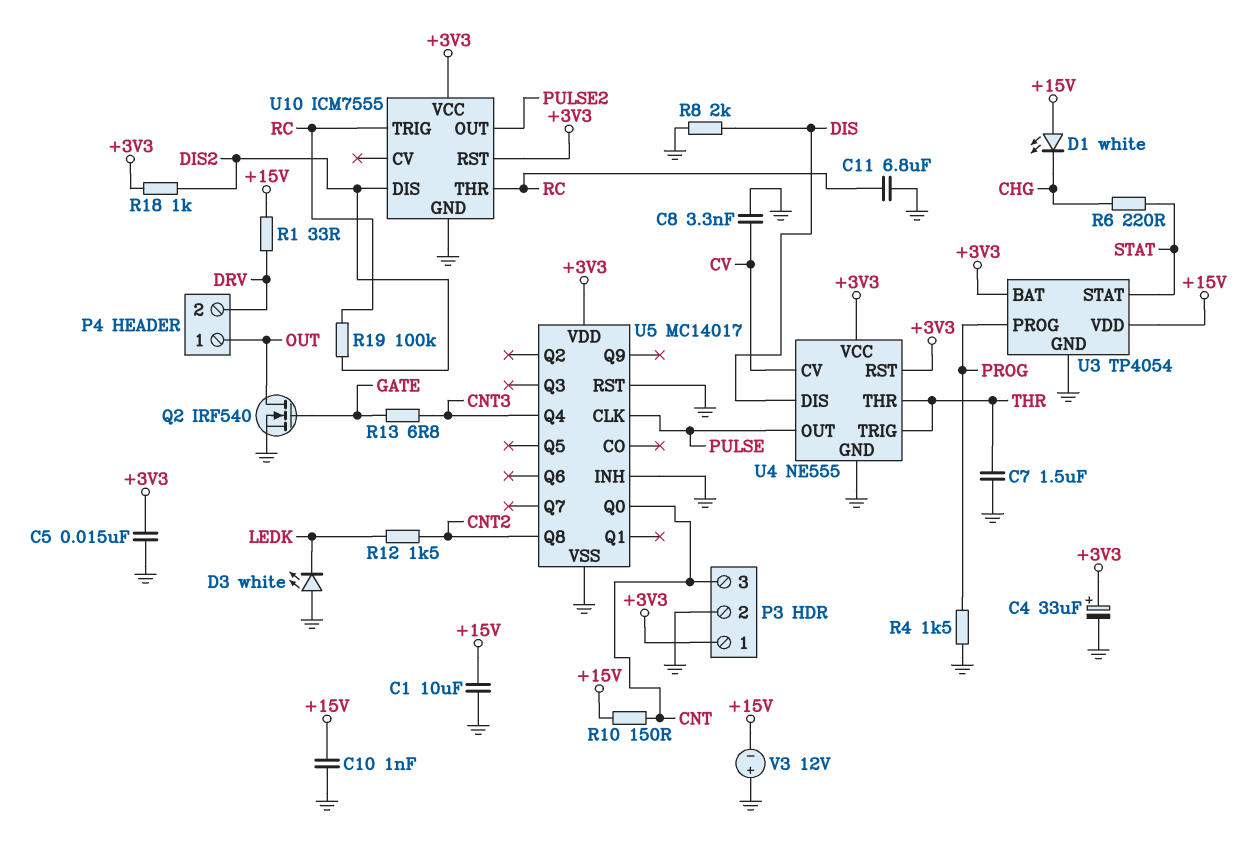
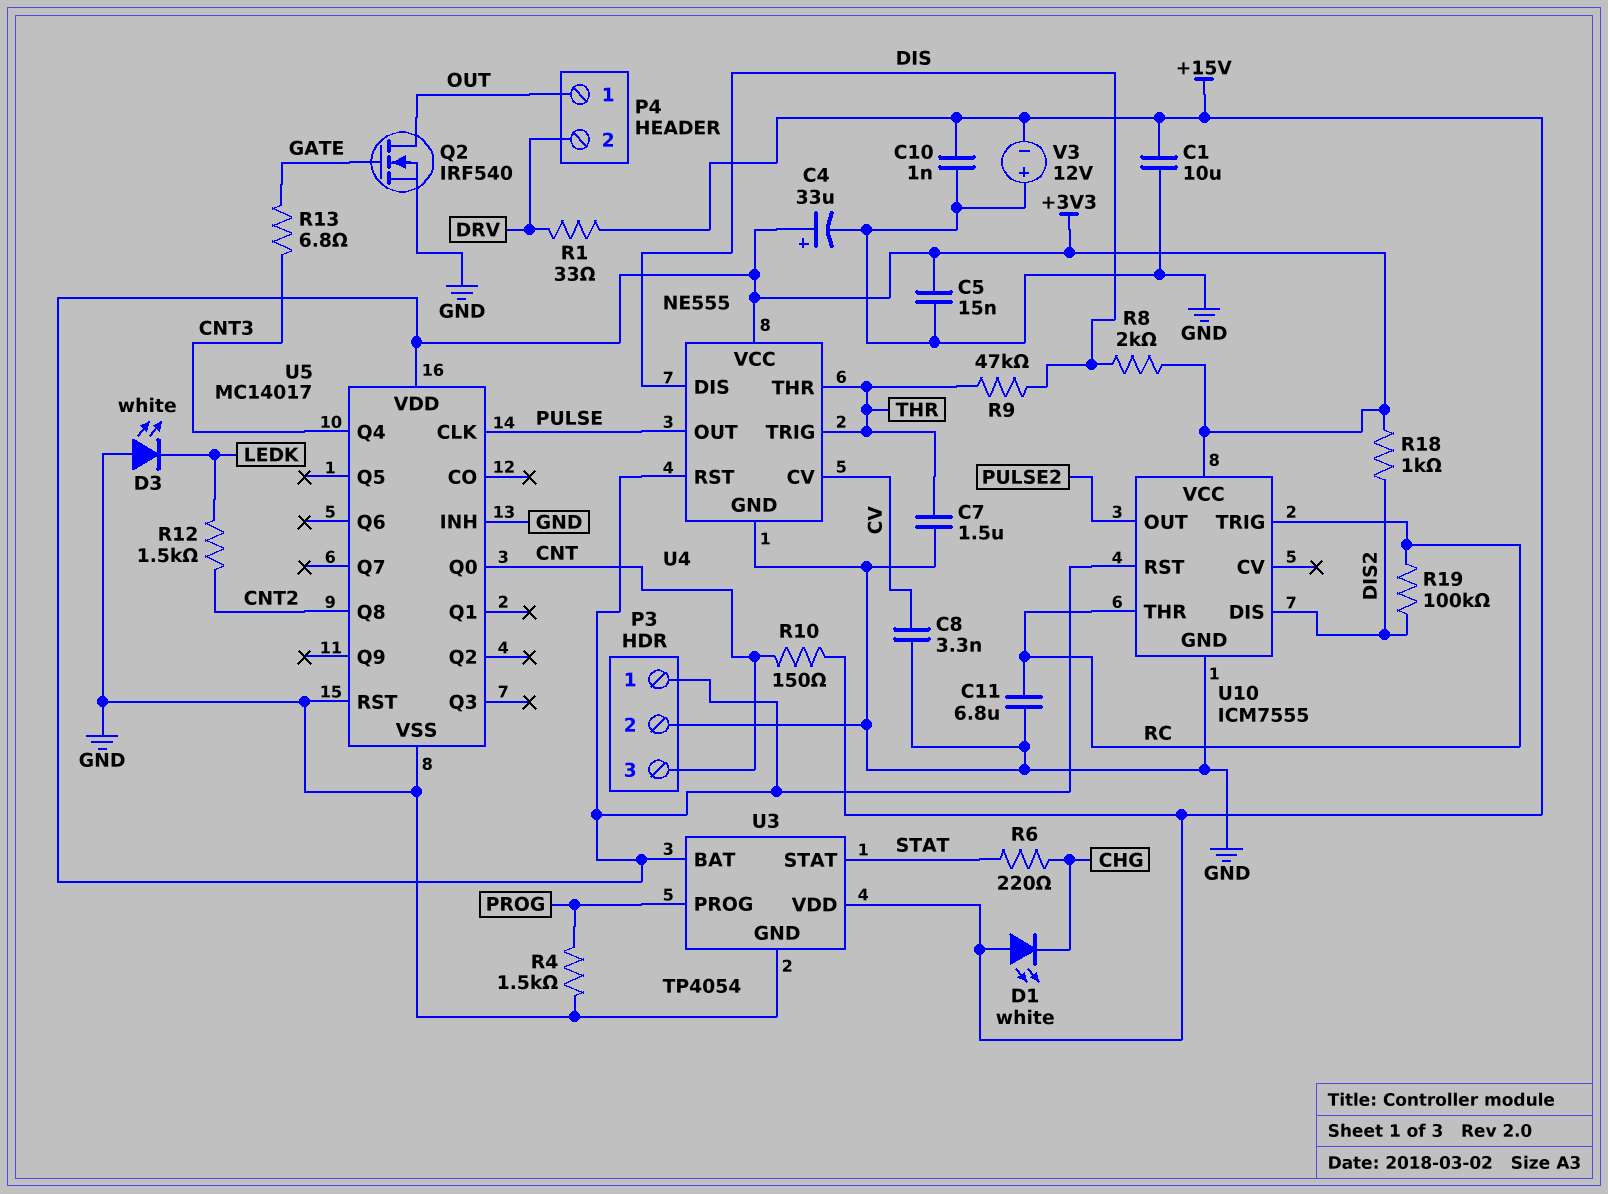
R8: 2k (DIS, GND) -> 2k (+3V3, DIS)
R9: none -> 47k (DIS, THR)

